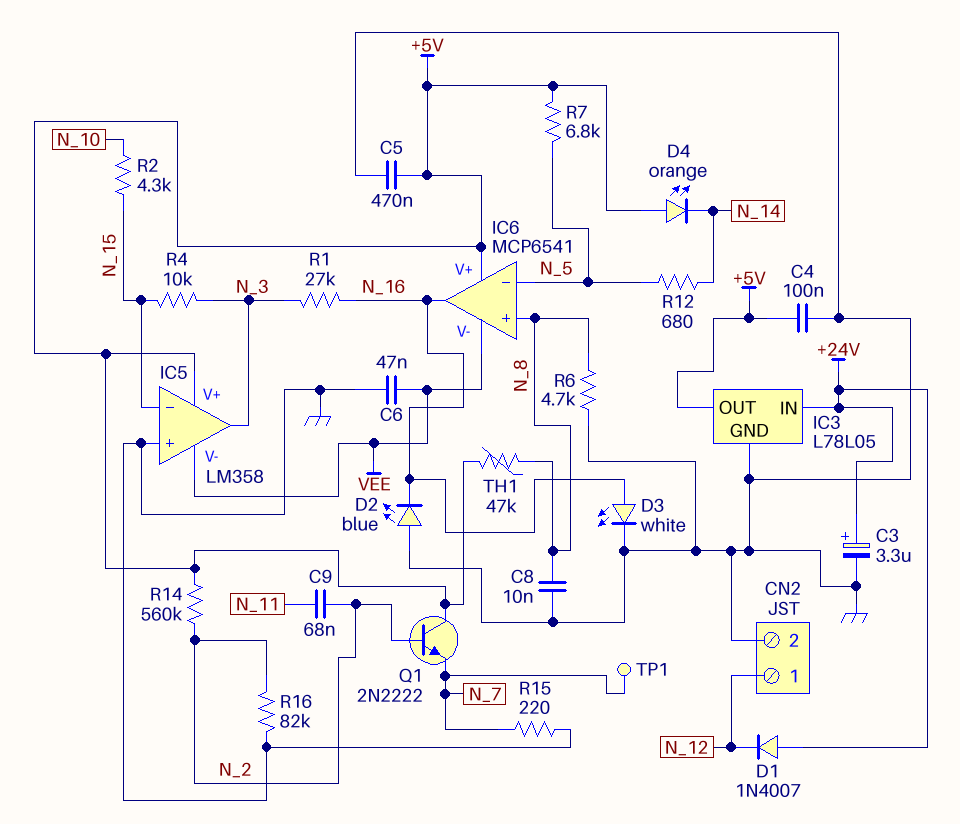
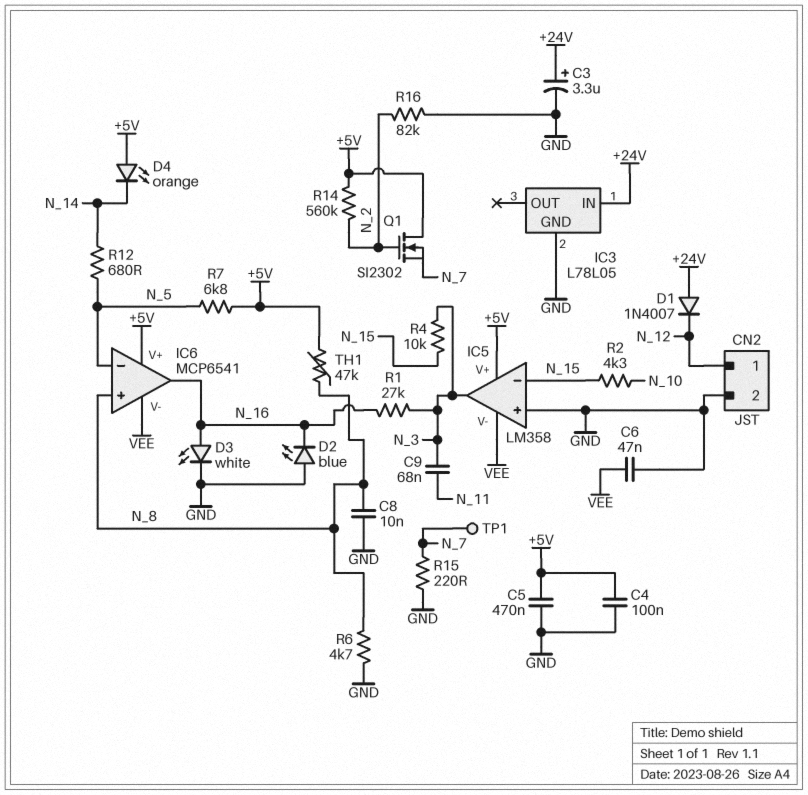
C9: 68nF (N_2, N_11) -> 68nF (N_3, N_11)
IC3 pin OUT: +5V -> none
Q1: NPN 2N2222 (B N_2, C +5V, E N_7) -> NMOS SI2302 (G N_2, D +5V, S N_7)

